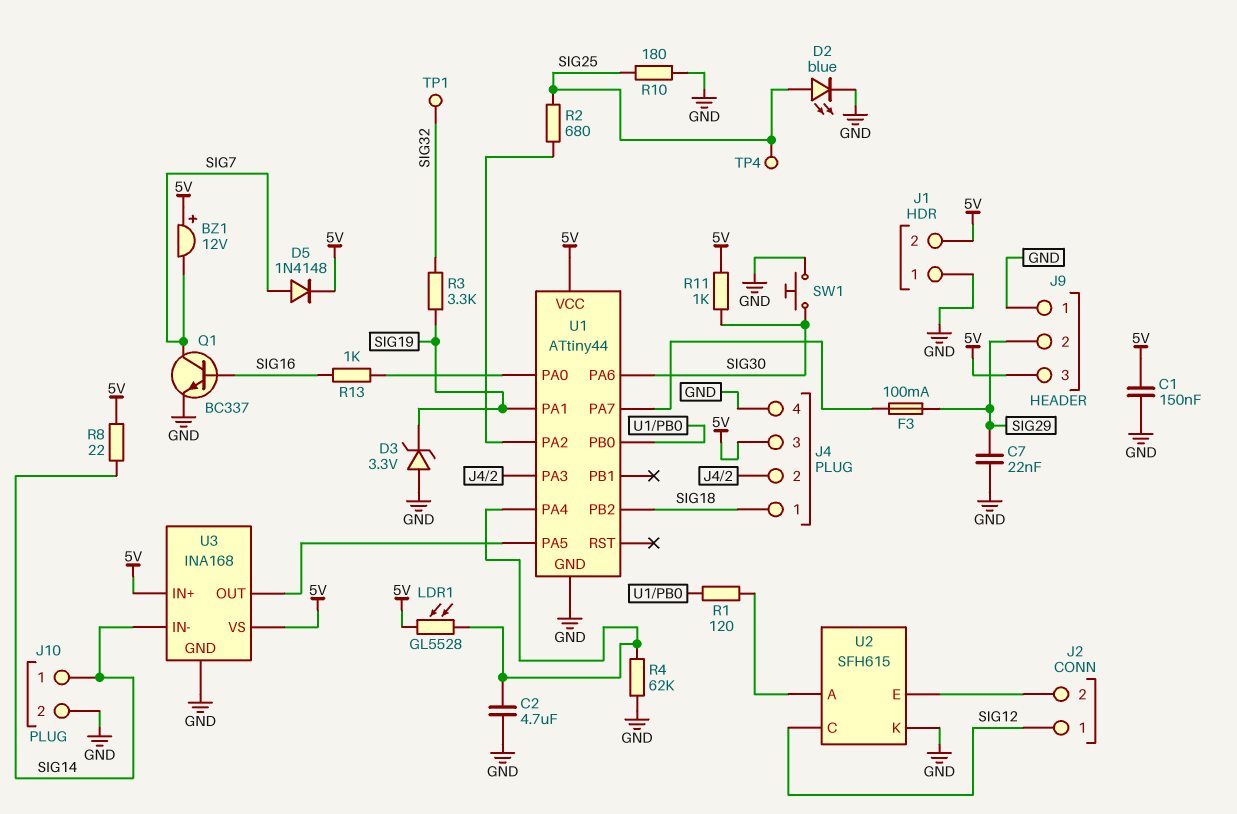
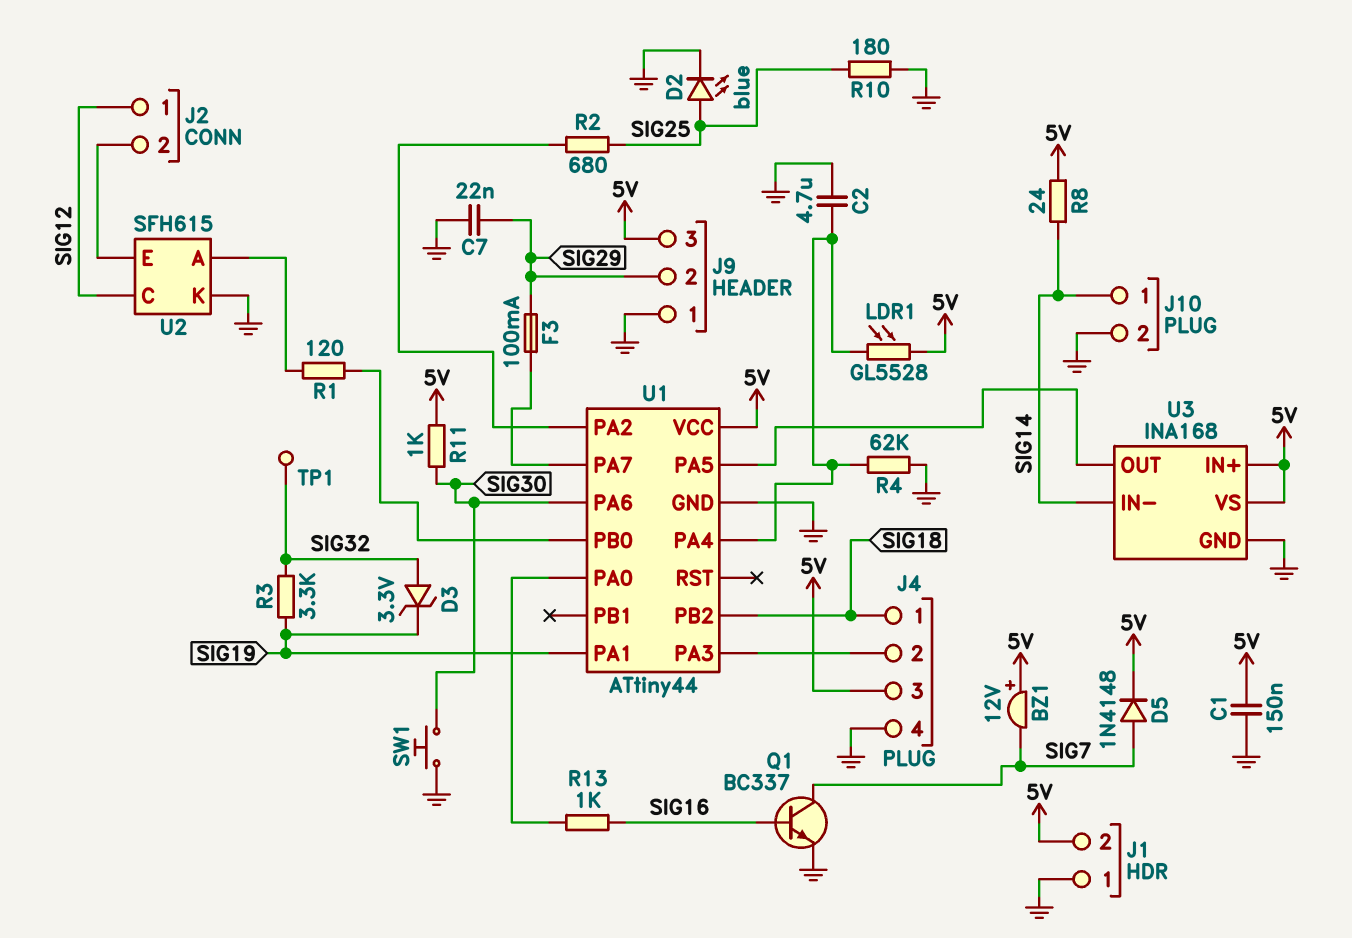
D3: zener 3.3V (A GND, K SIG19) -> zener 3.3V (A SIG32, K SIG19)
R8: 22 (5V, SIG14) -> 24 (5V, SIG14)
TP4: test point (SIG25) -> none

